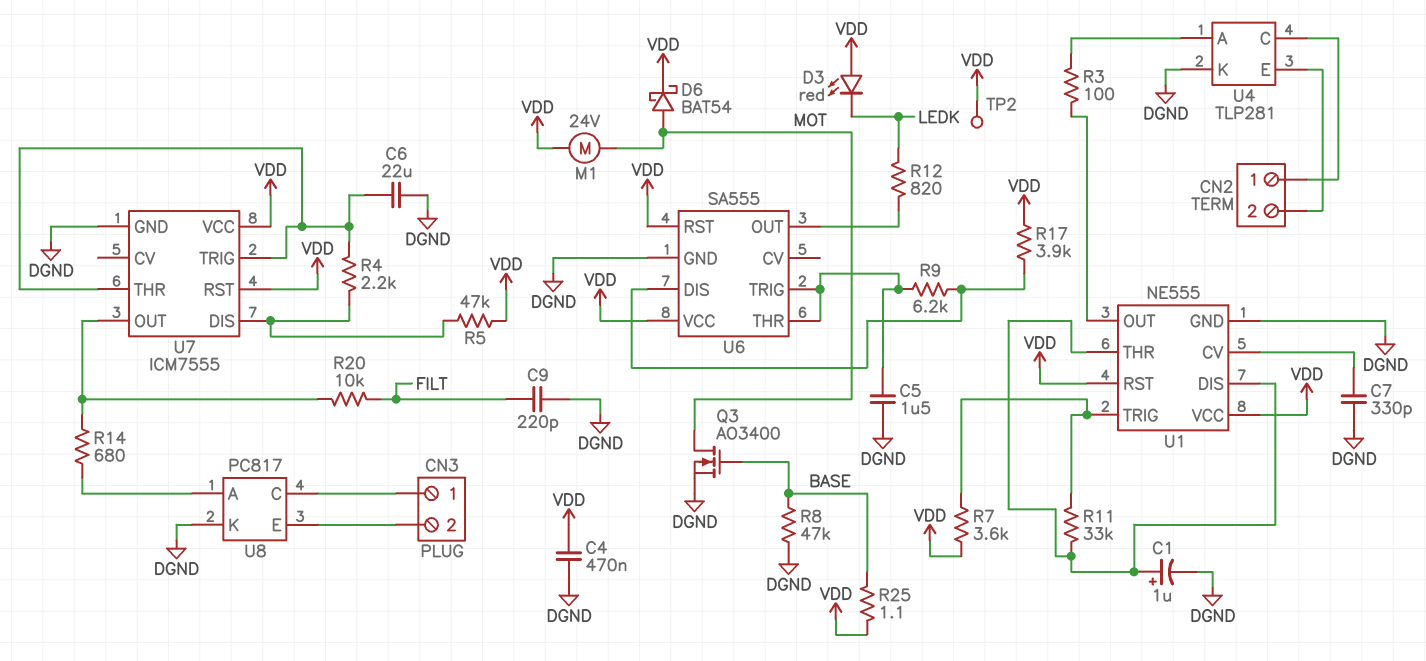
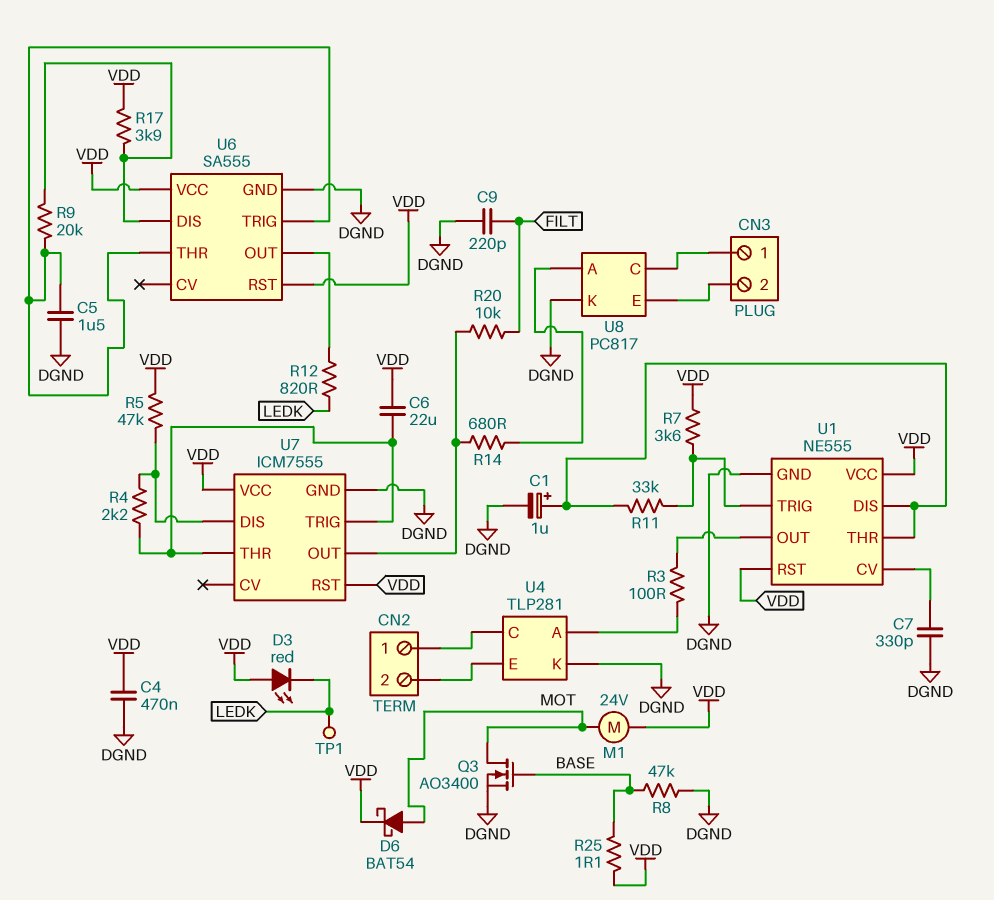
C6: 22uF (DGND, U7/THR) -> 22uF (U7/THR, VDD)
R9: 6.2k (U6/DIS, U6/THR) -> 20k (U6/DIS, U6/THR)
TP1: none -> test point (LEDK)
TP2: test point (VDD) -> none

